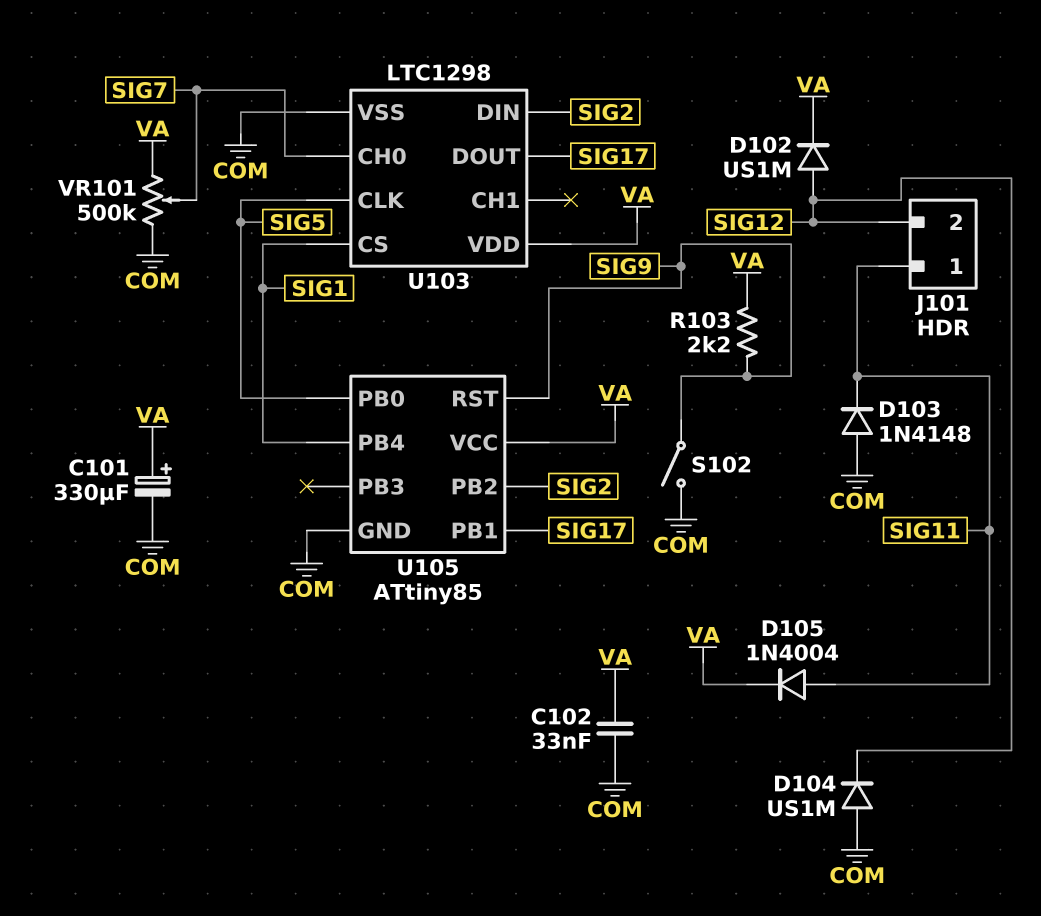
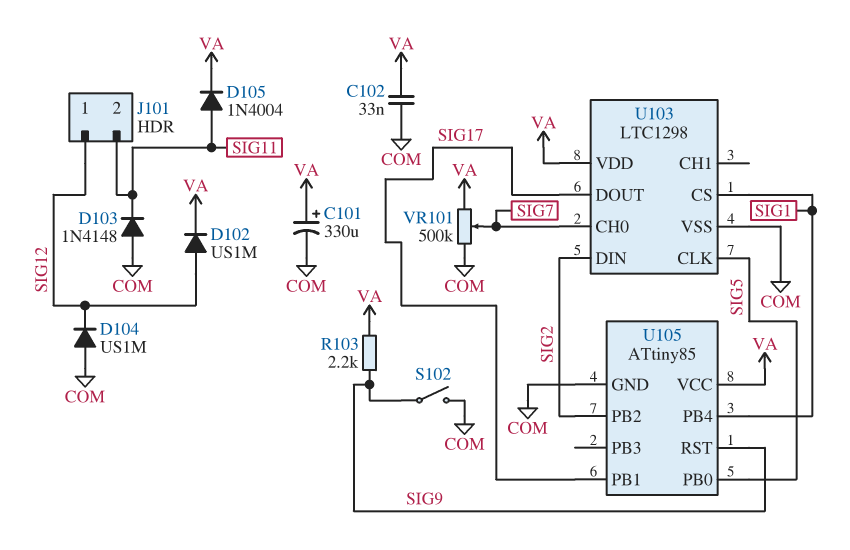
J101 pin 1: SIG11 -> SIG12
J101 pin 2: SIG12 -> SIG11

